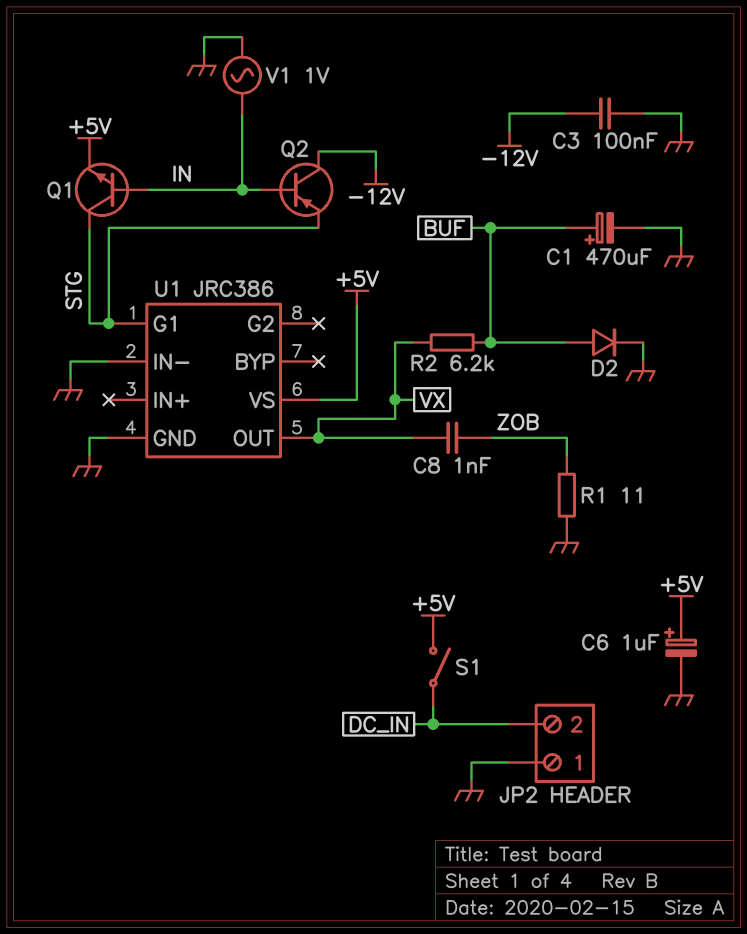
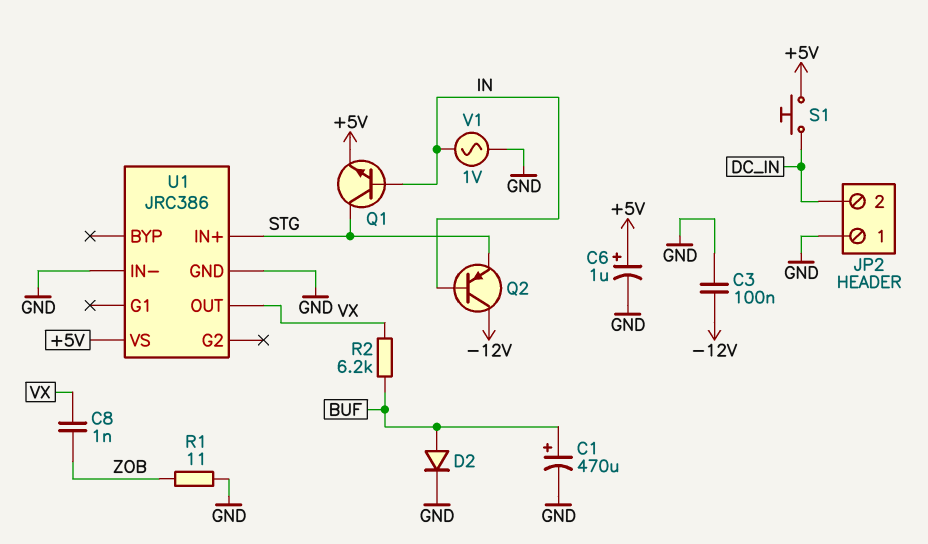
S1: switch (+5V, DC_IN) -> button (+5V, DC_IN)
U1 pin G1: STG -> none
U1 pin IN+: none -> STG

